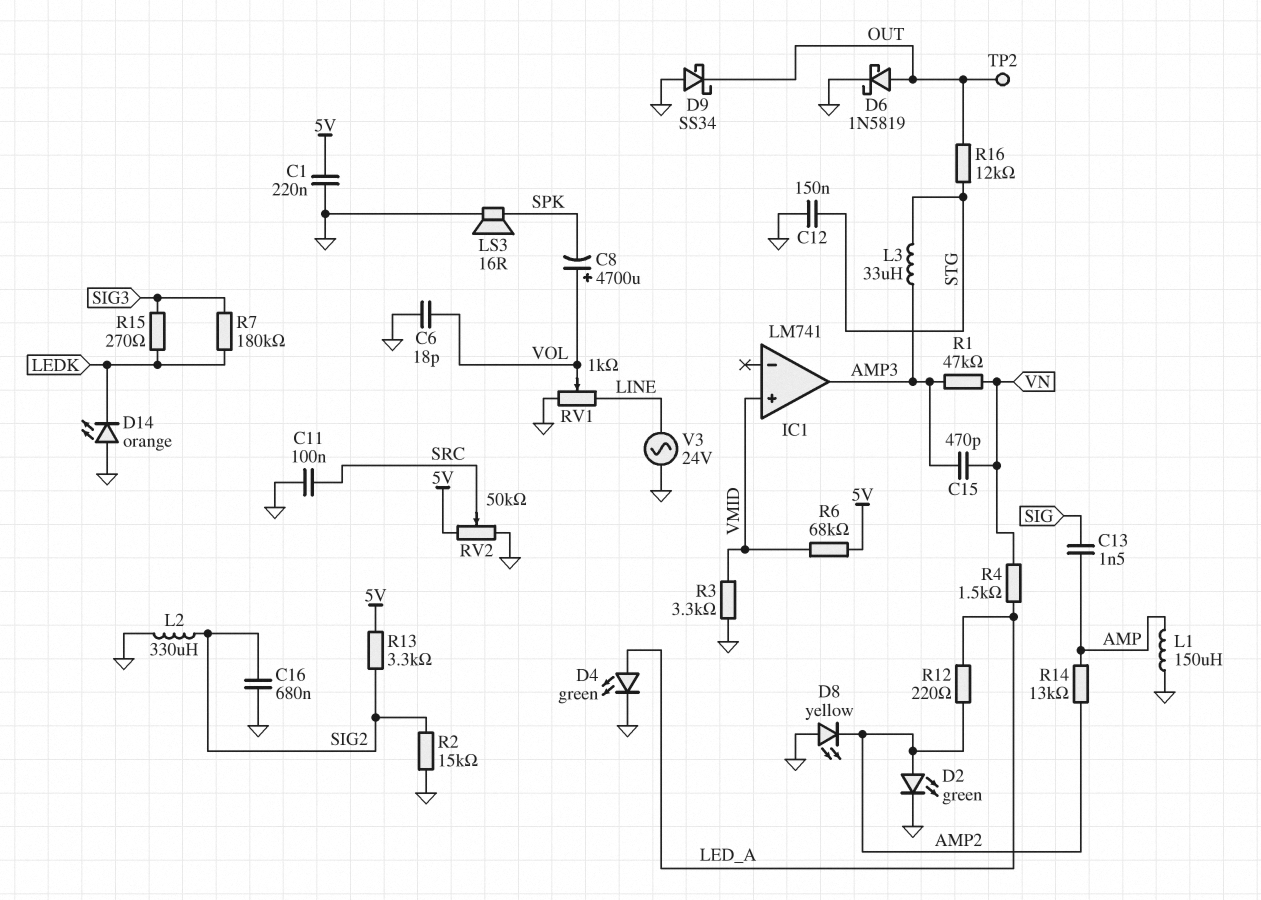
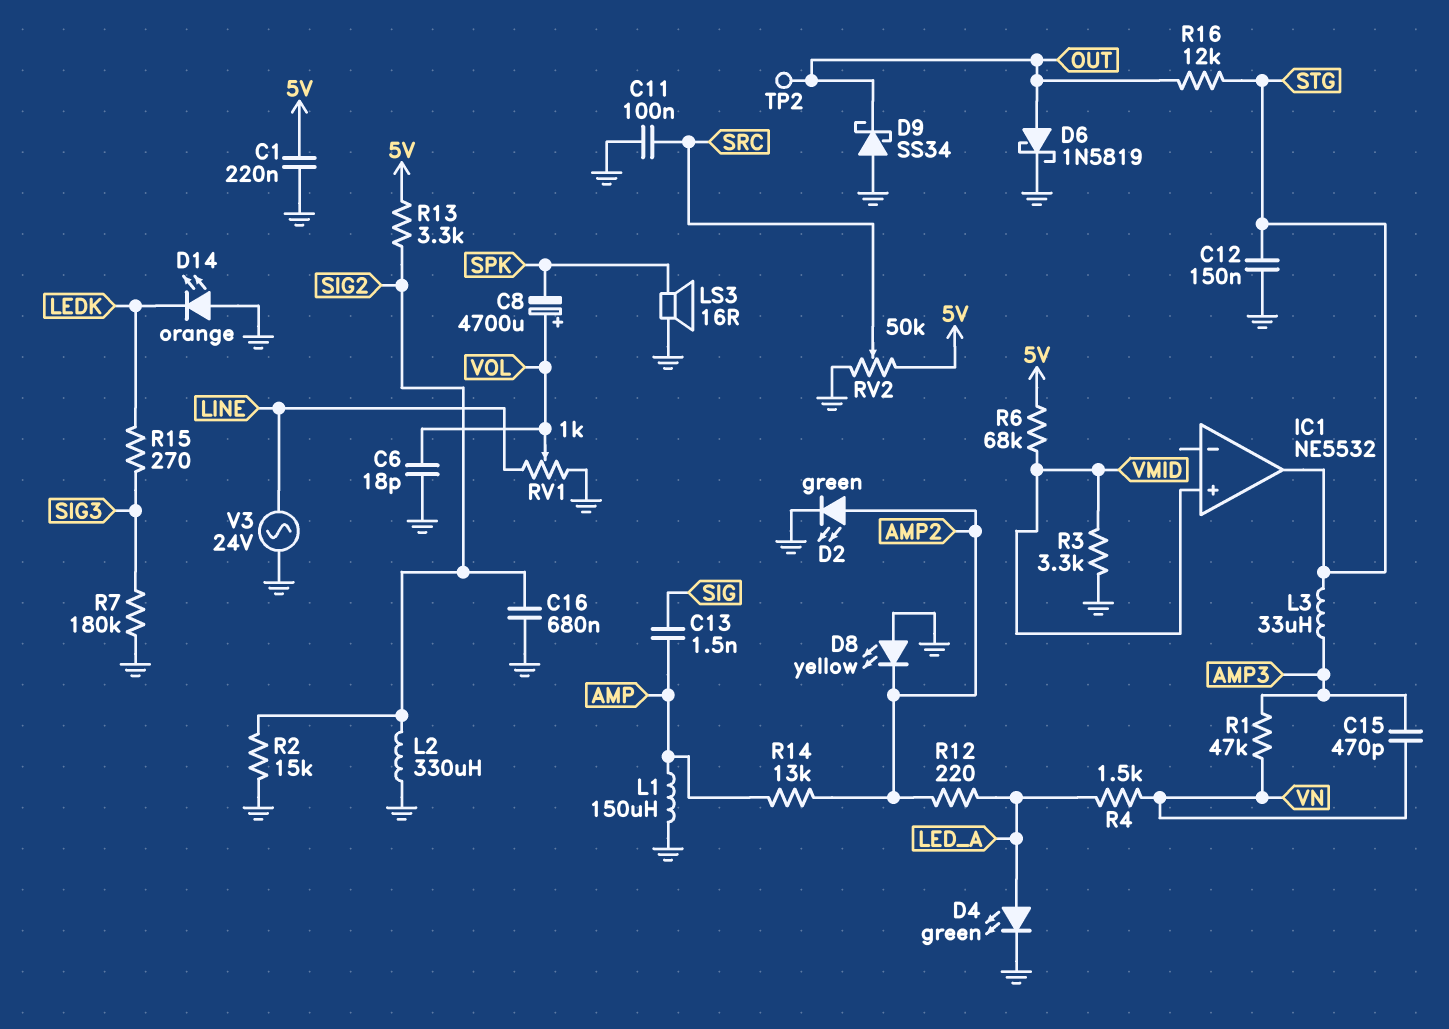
IC1: LM741 -> NE5532
IC1 pin out: AMP3 -> STG
R7: 180k (LEDK, SIG3) -> 180k (GND, SIG3)

